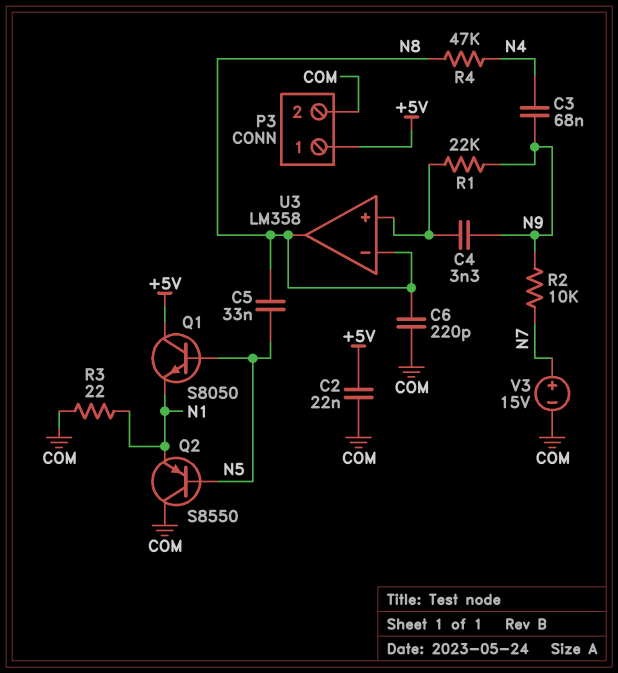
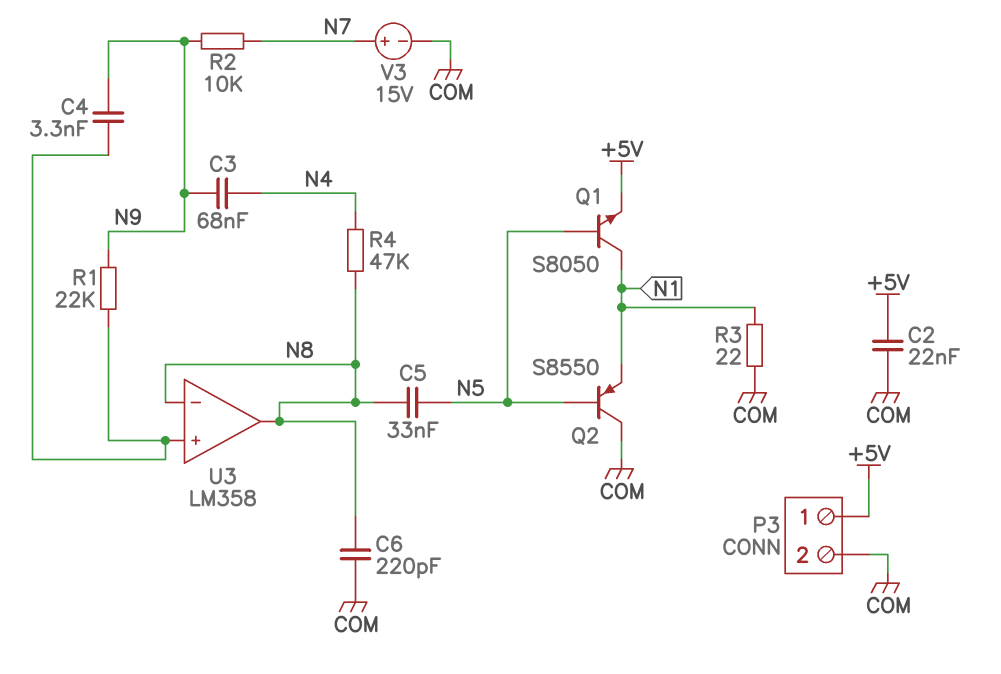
Q1: NPN S8050 (B N5, C +5V, E N1) -> NPN S8050 (B N5, C N1, E +5V)

